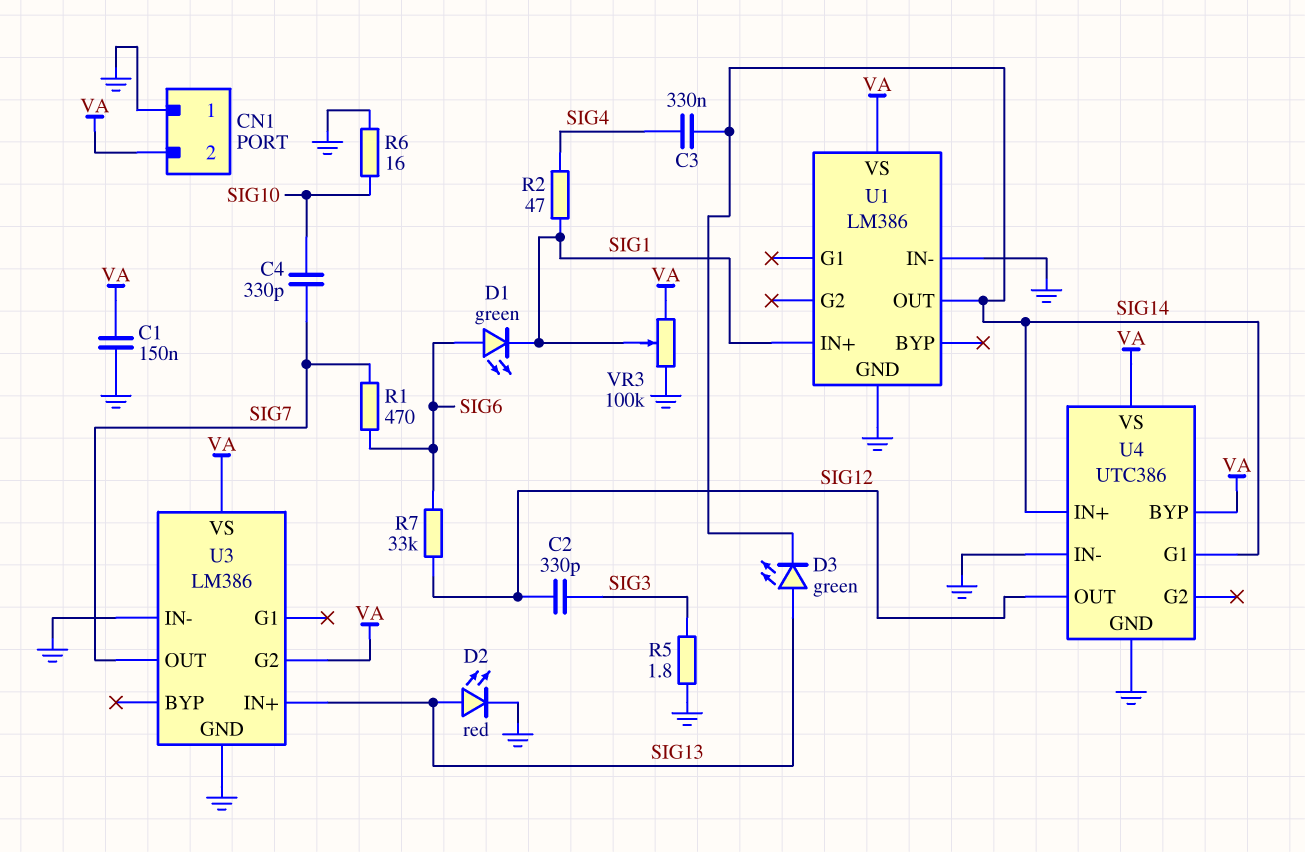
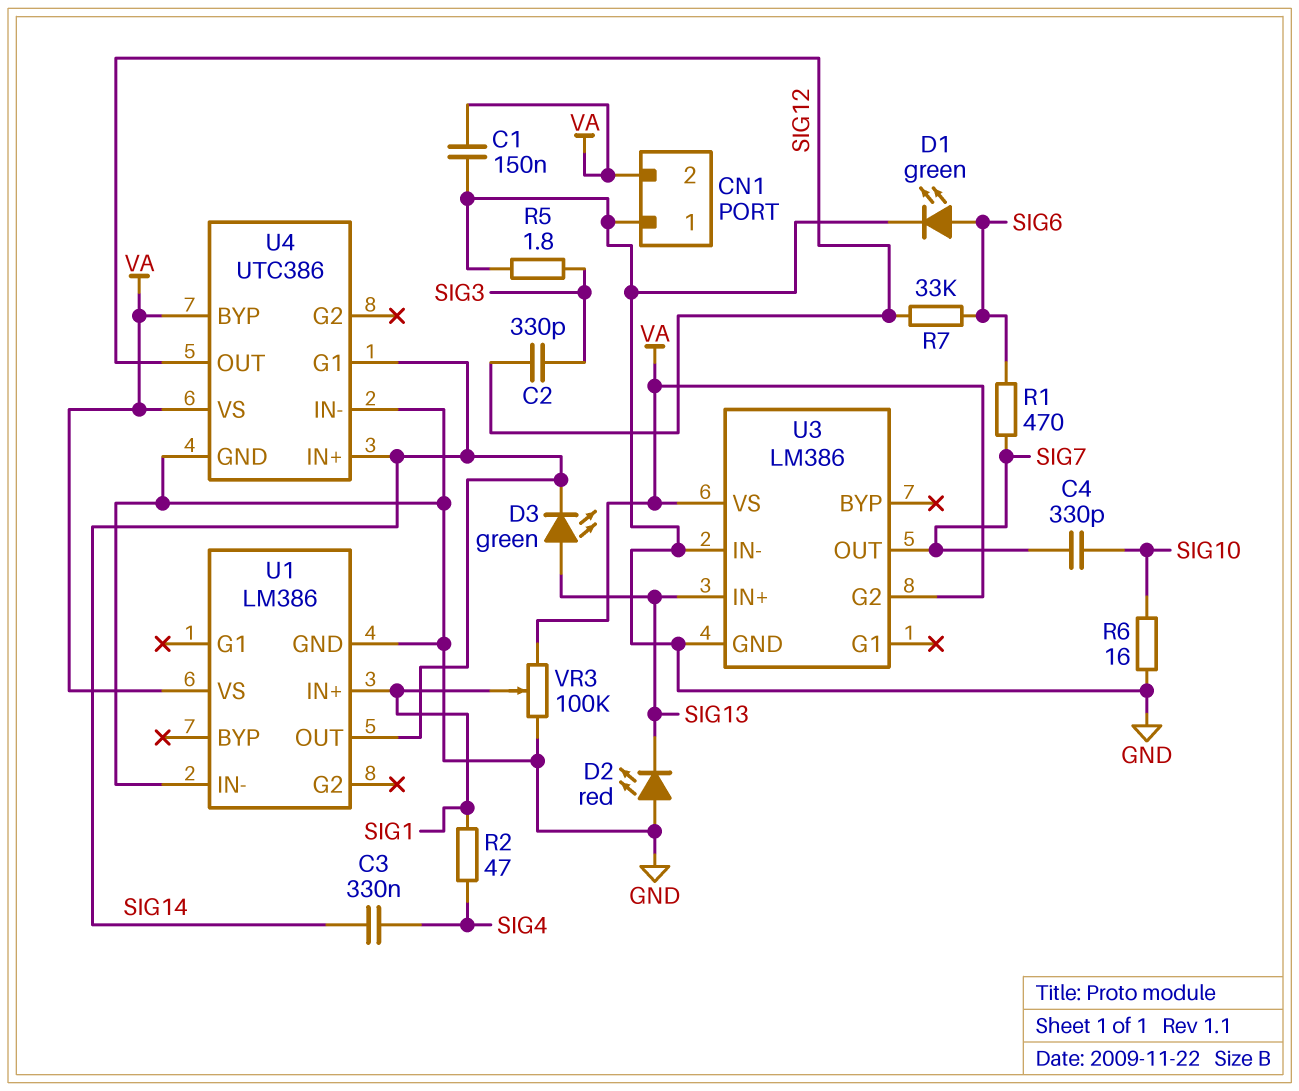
D1: LED green (A SIG6, K SIG1) -> LED green (A SIG6, K GND)
D2: LED red (A SIG13, K GND) -> LED red (A GND, K SIG13)

